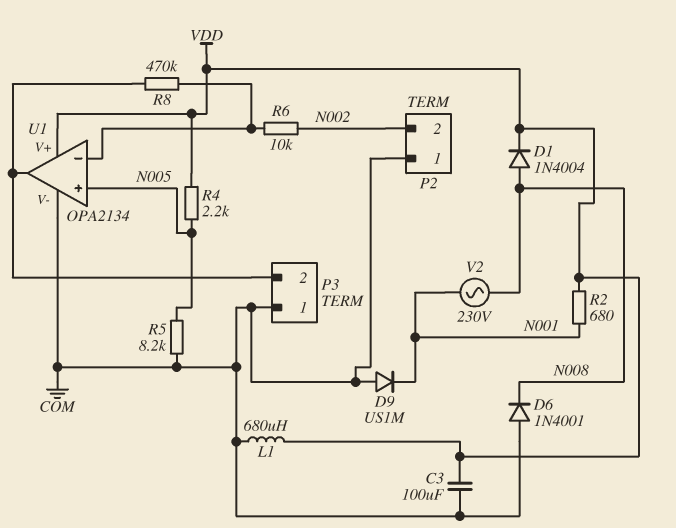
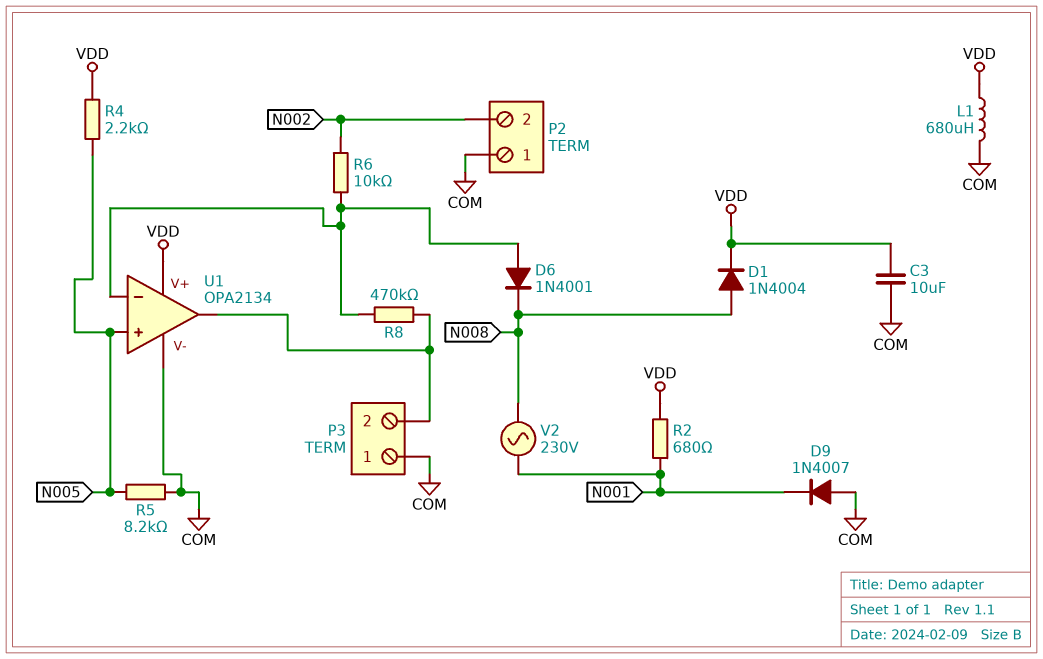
C3: 100uF (COM, VDD) -> 10uF (COM, VDD)
D6: diode 1N4001 (A COM, K N008) -> diode 1N4001 (A U1/in-, K N008)
D9: diode US1M (A COM, K N001) -> diode 1N4007 (A COM, K N001)

